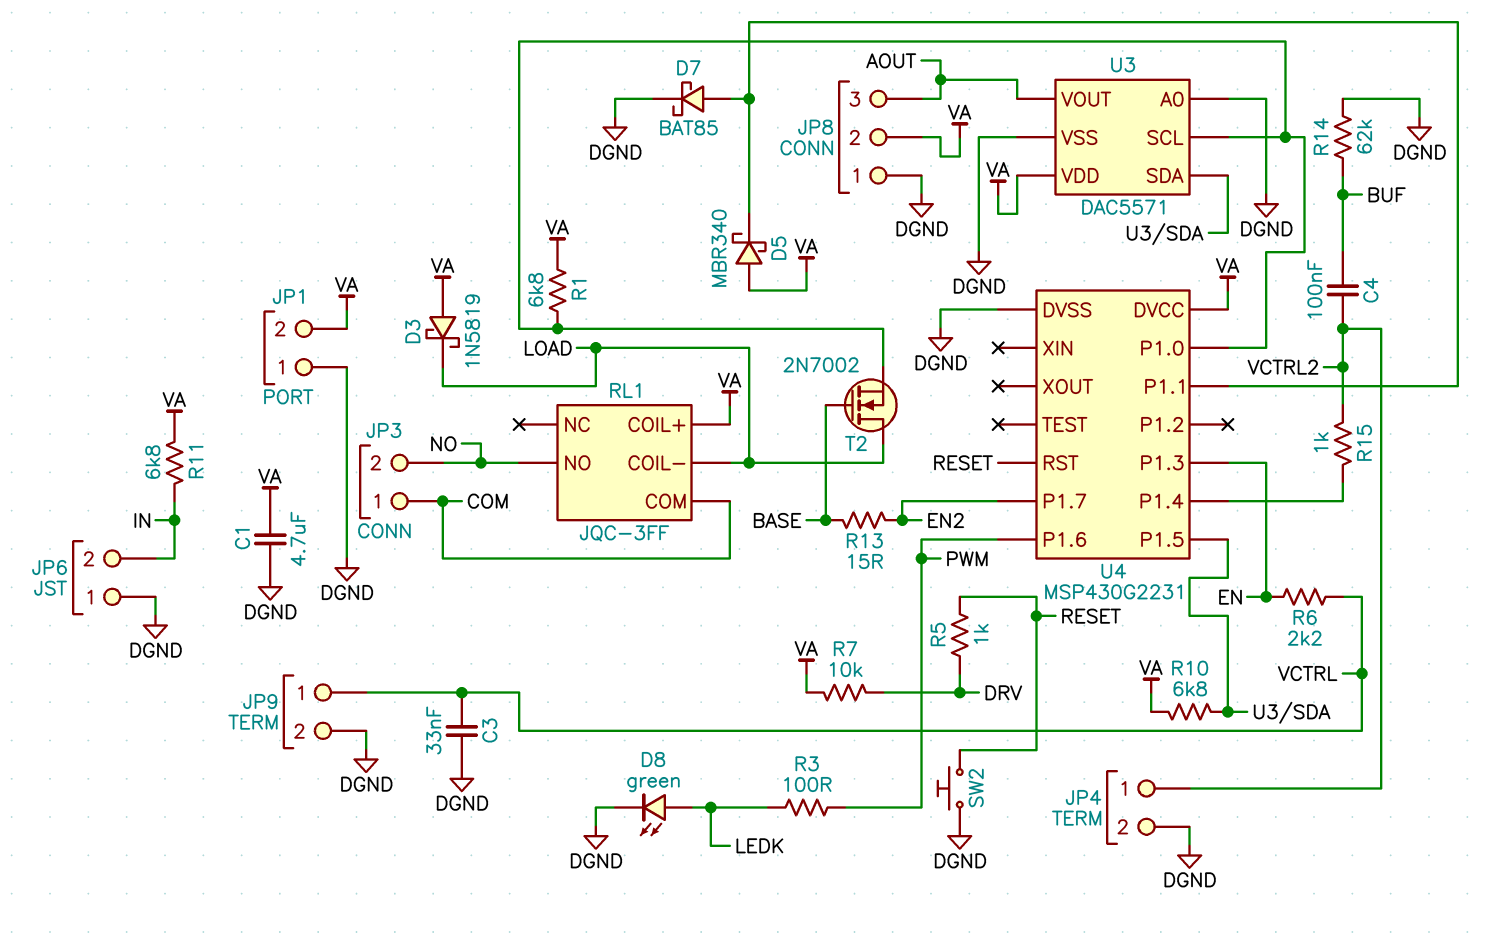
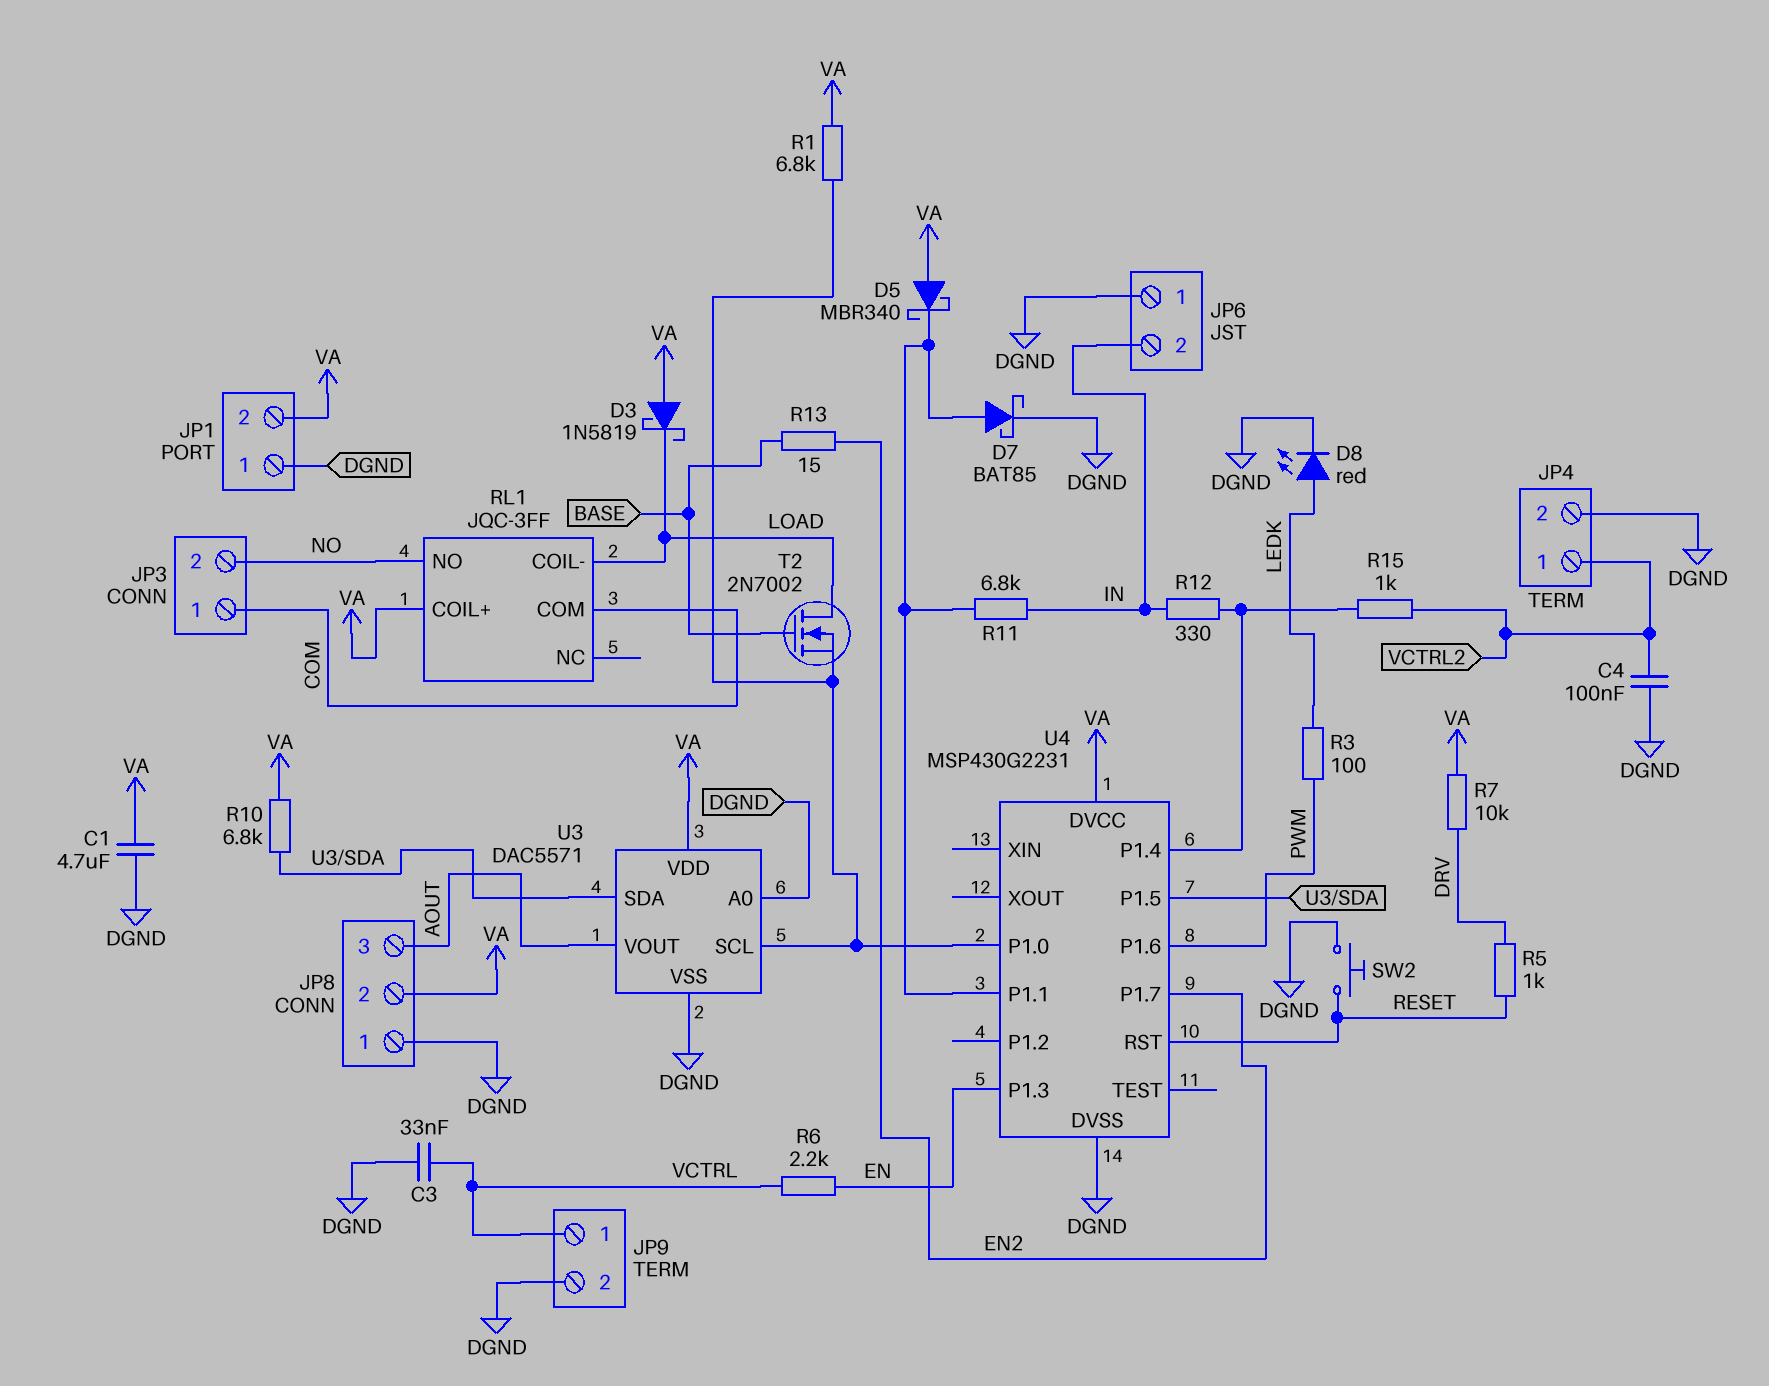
C4: 100nF (BUF, VCTRL2) -> 100nF (DGND, VCTRL2)
D8: LED green (A LEDK, K DGND) -> LED red (A LEDK, K DGND)
R11: 6.8k (IN, VA) -> 6.8k (IN, U4/P1.1)
R12: none -> 330 (IN, U4/P1.4)
R14: 62k (BUF, DGND) -> none

